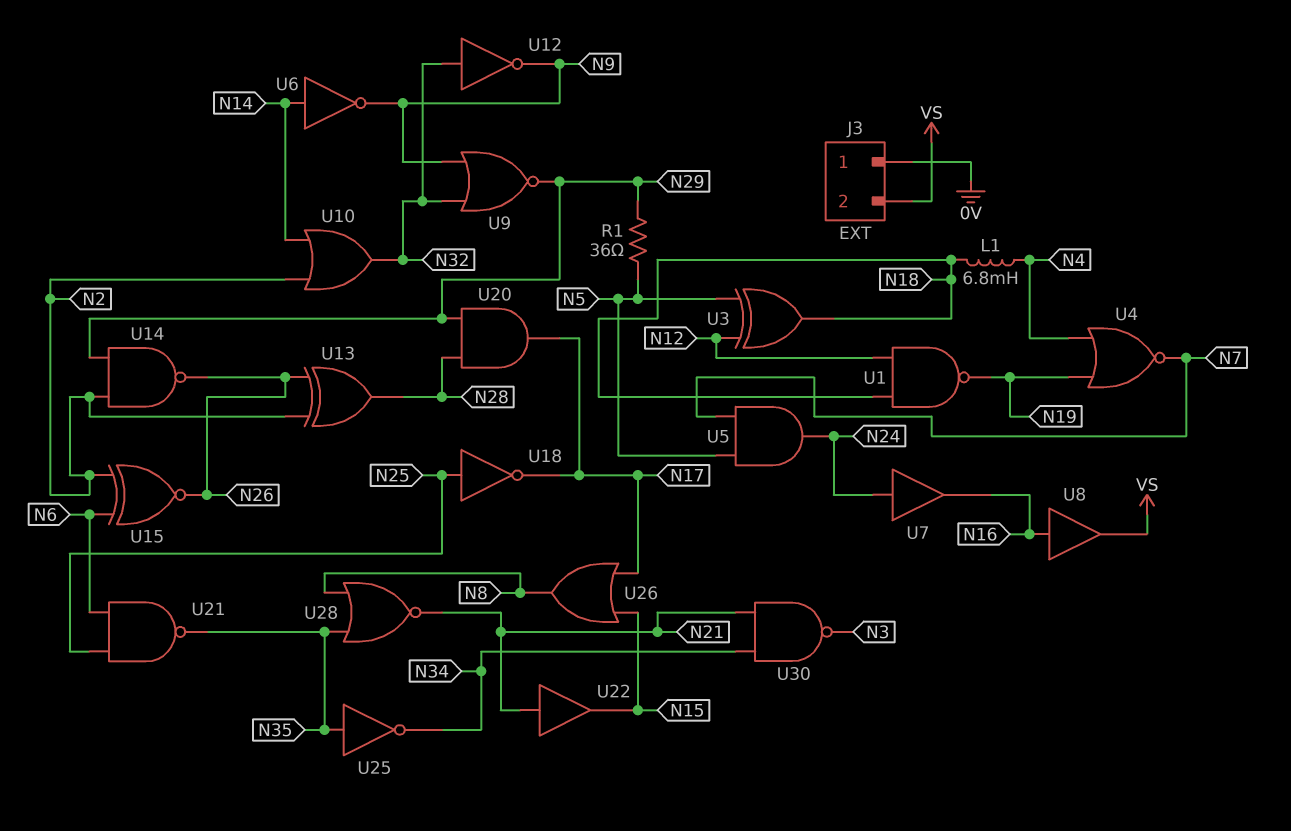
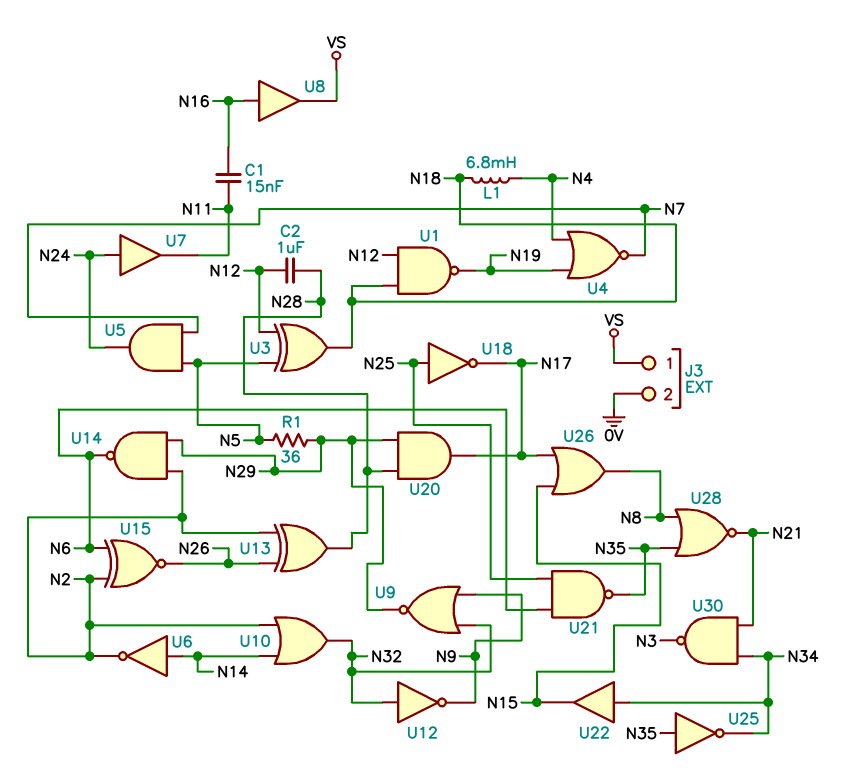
C1: none -> 15nF (N11, N16)
C2: none -> 1uF (N12, N28)
J3 pin 1: 0V -> VS
J3 pin 2: VS -> 0V
U6: NOT (in N14, out N9) -> NOT (in N14, out N2)
U7: buffer (in N24, out N16) -> buffer (in N24, out N11)
U14: NAND (in N2, in N29, out N26) -> NAND (in N2, in N29, out N6)
U22: buffer (in N21, out N15) -> buffer (in N34, out N15)

